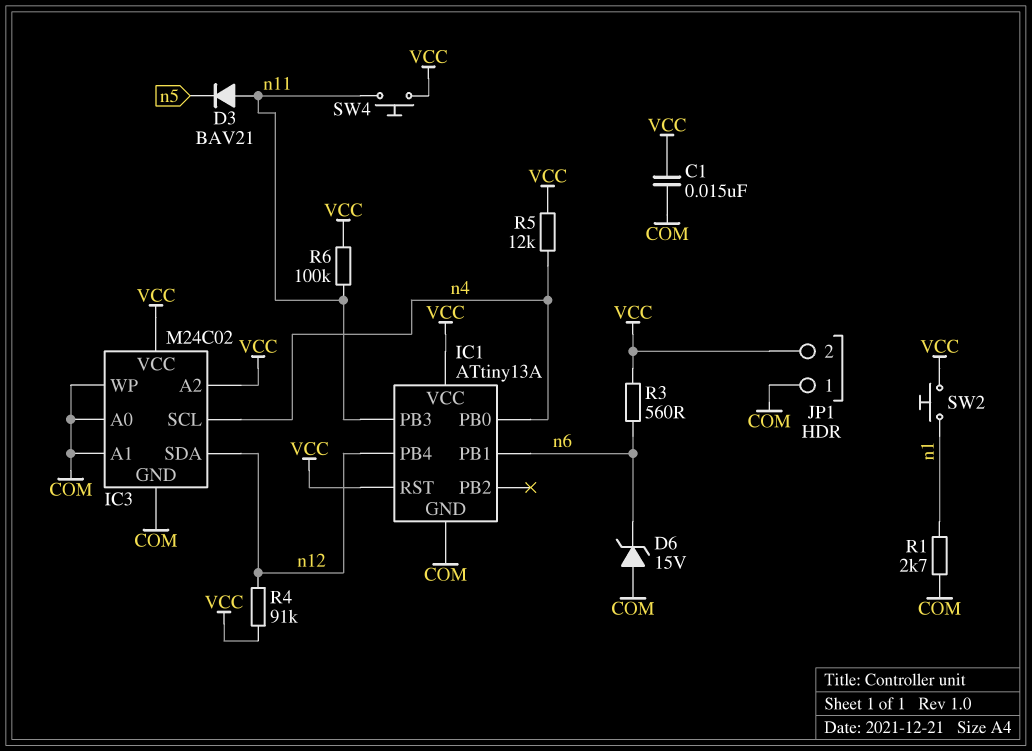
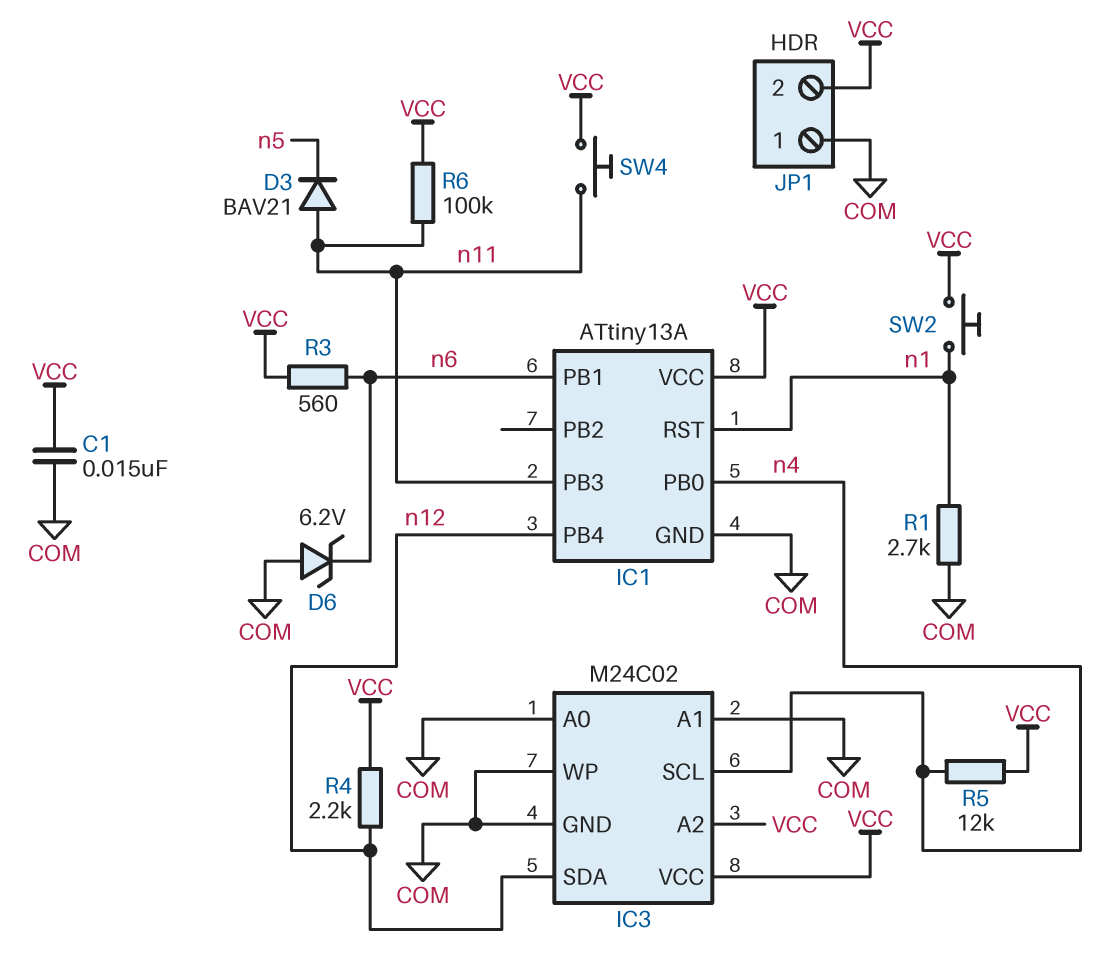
D6: zener 15V (A COM, K n6) -> zener 6.2V (A COM, K n6)
IC1 pin RST: VCC -> n1
R4: 91k (VCC, n12) -> 2.2k (VCC, n12)

